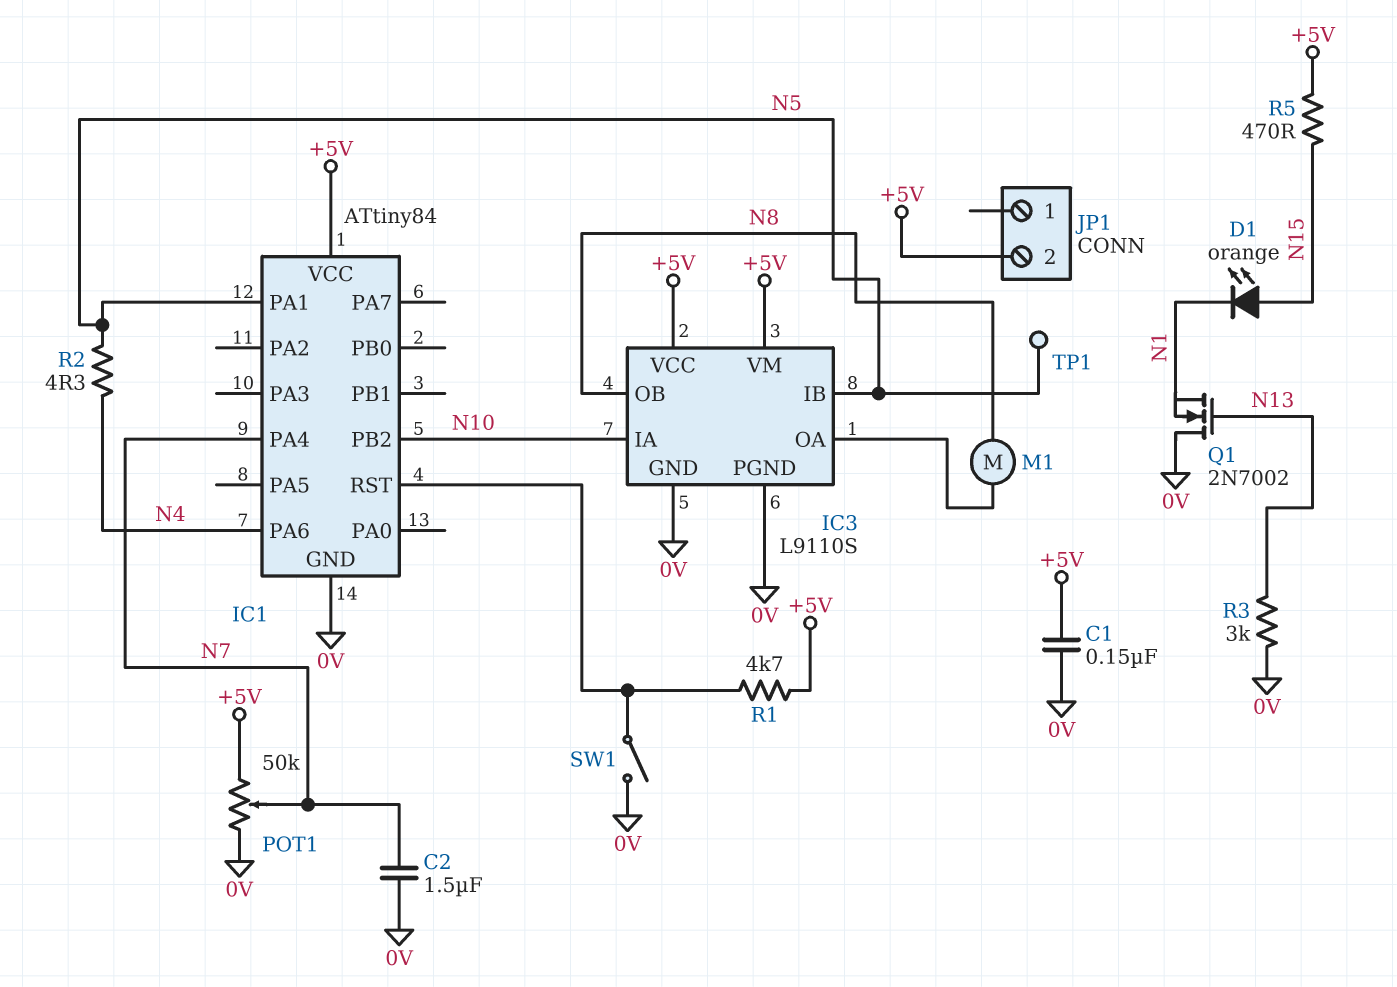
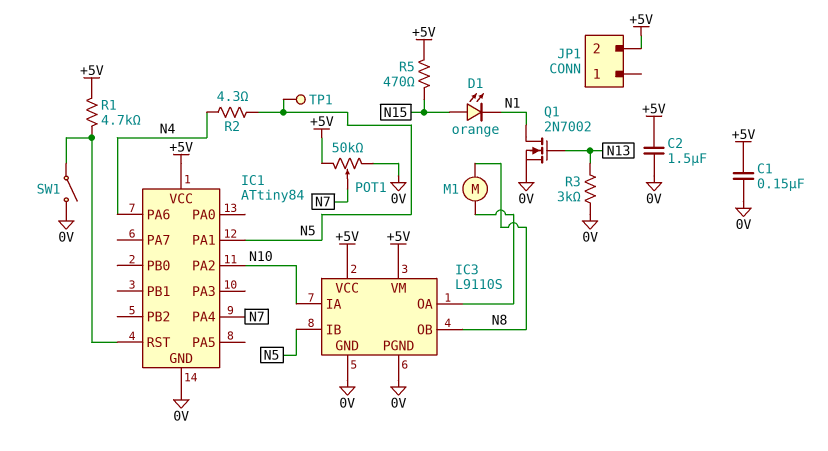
C2: 1.5uF (0V, N7) -> 1.5uF (+5V, 0V)
IC1 pin PA2: none -> N10
IC1 pin PB2: N10 -> none
Q1: NMOS 2N7002 (G N13, D 0V, S N1) -> NMOS 2N7002 (G N13, D N1, S 0V)

